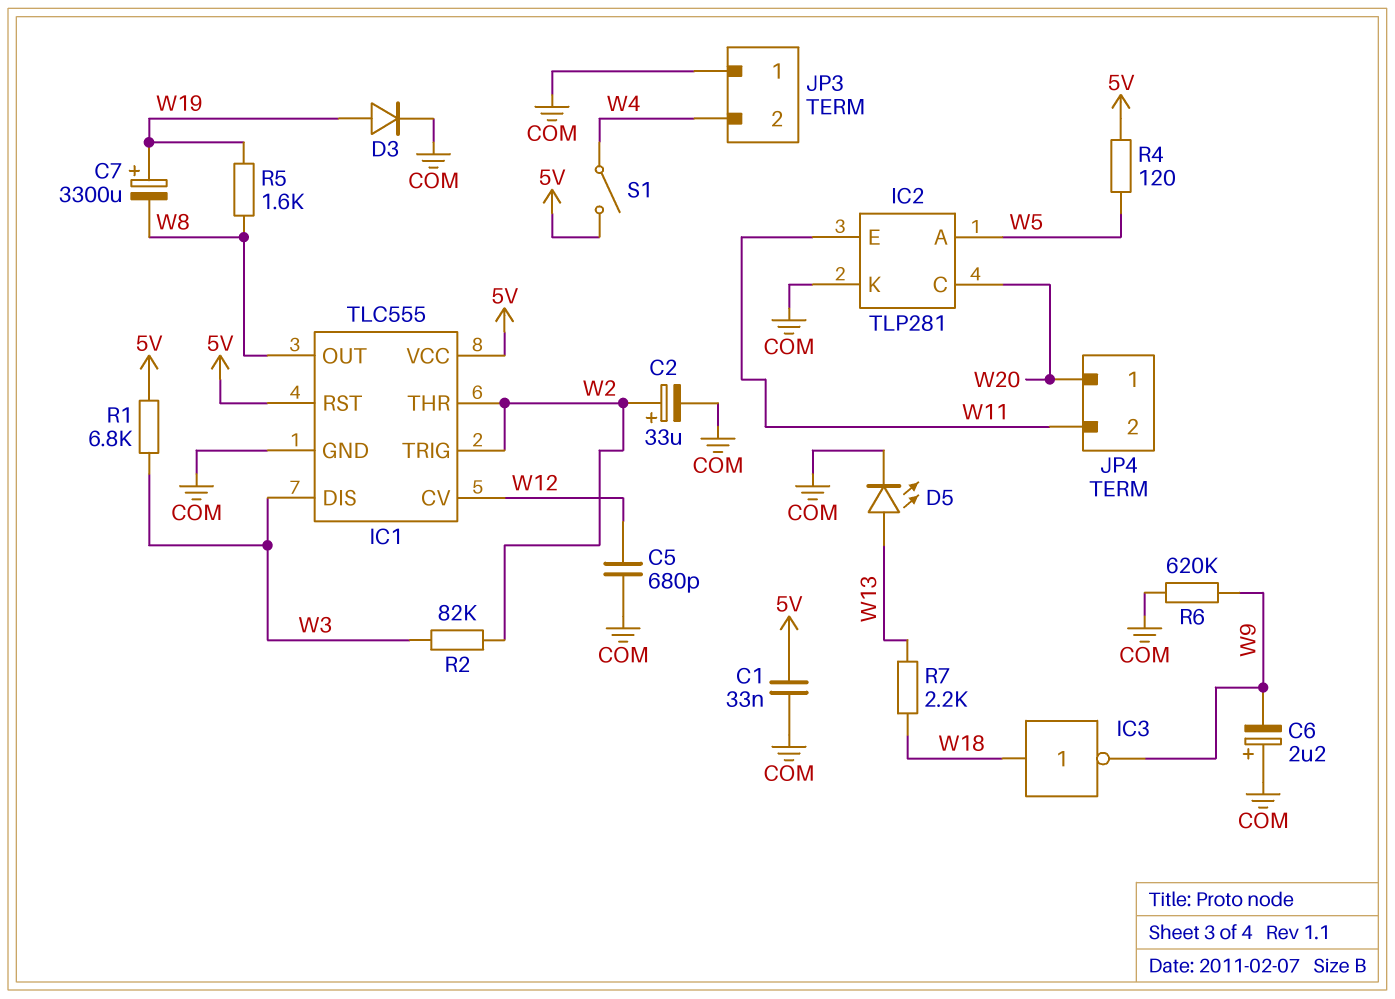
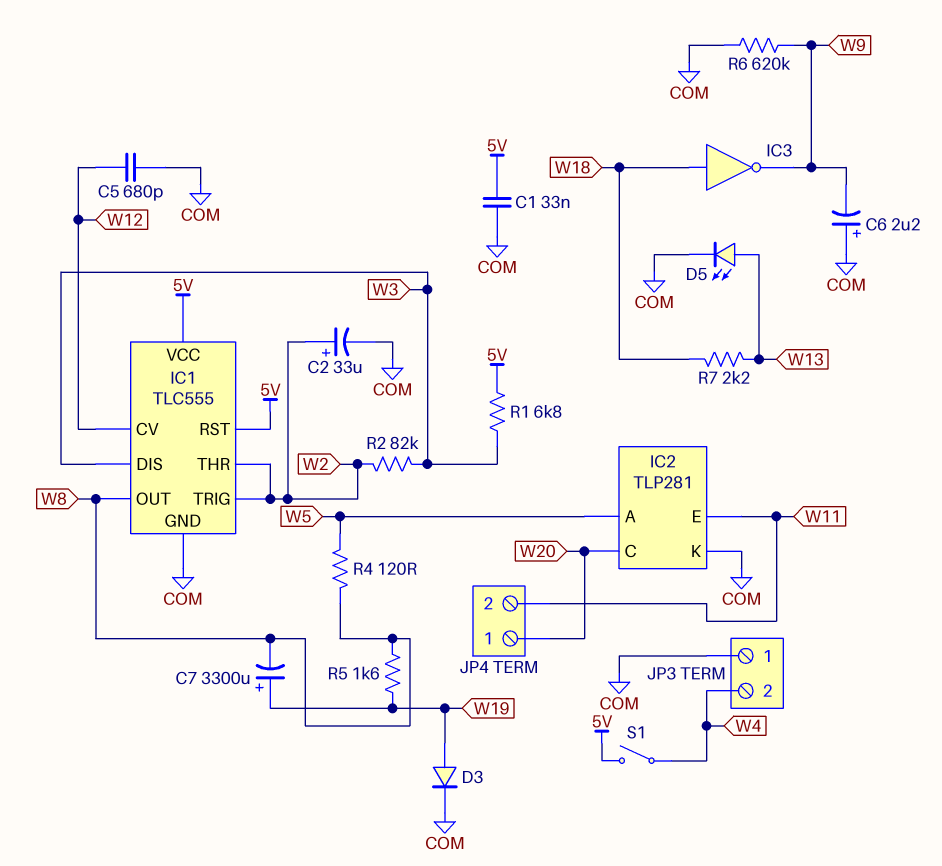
R4: 120 (5V, W5) -> 120 (W5, W8)

